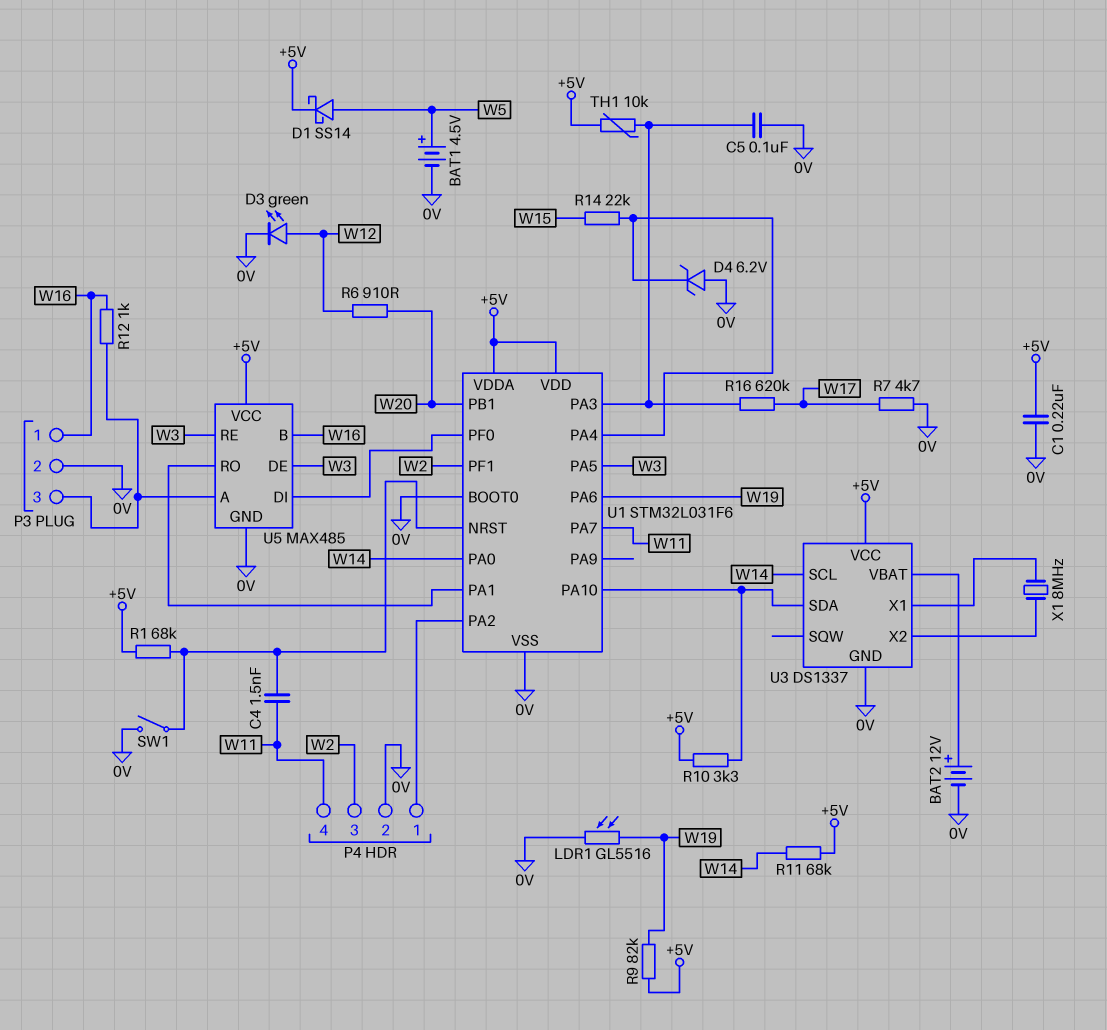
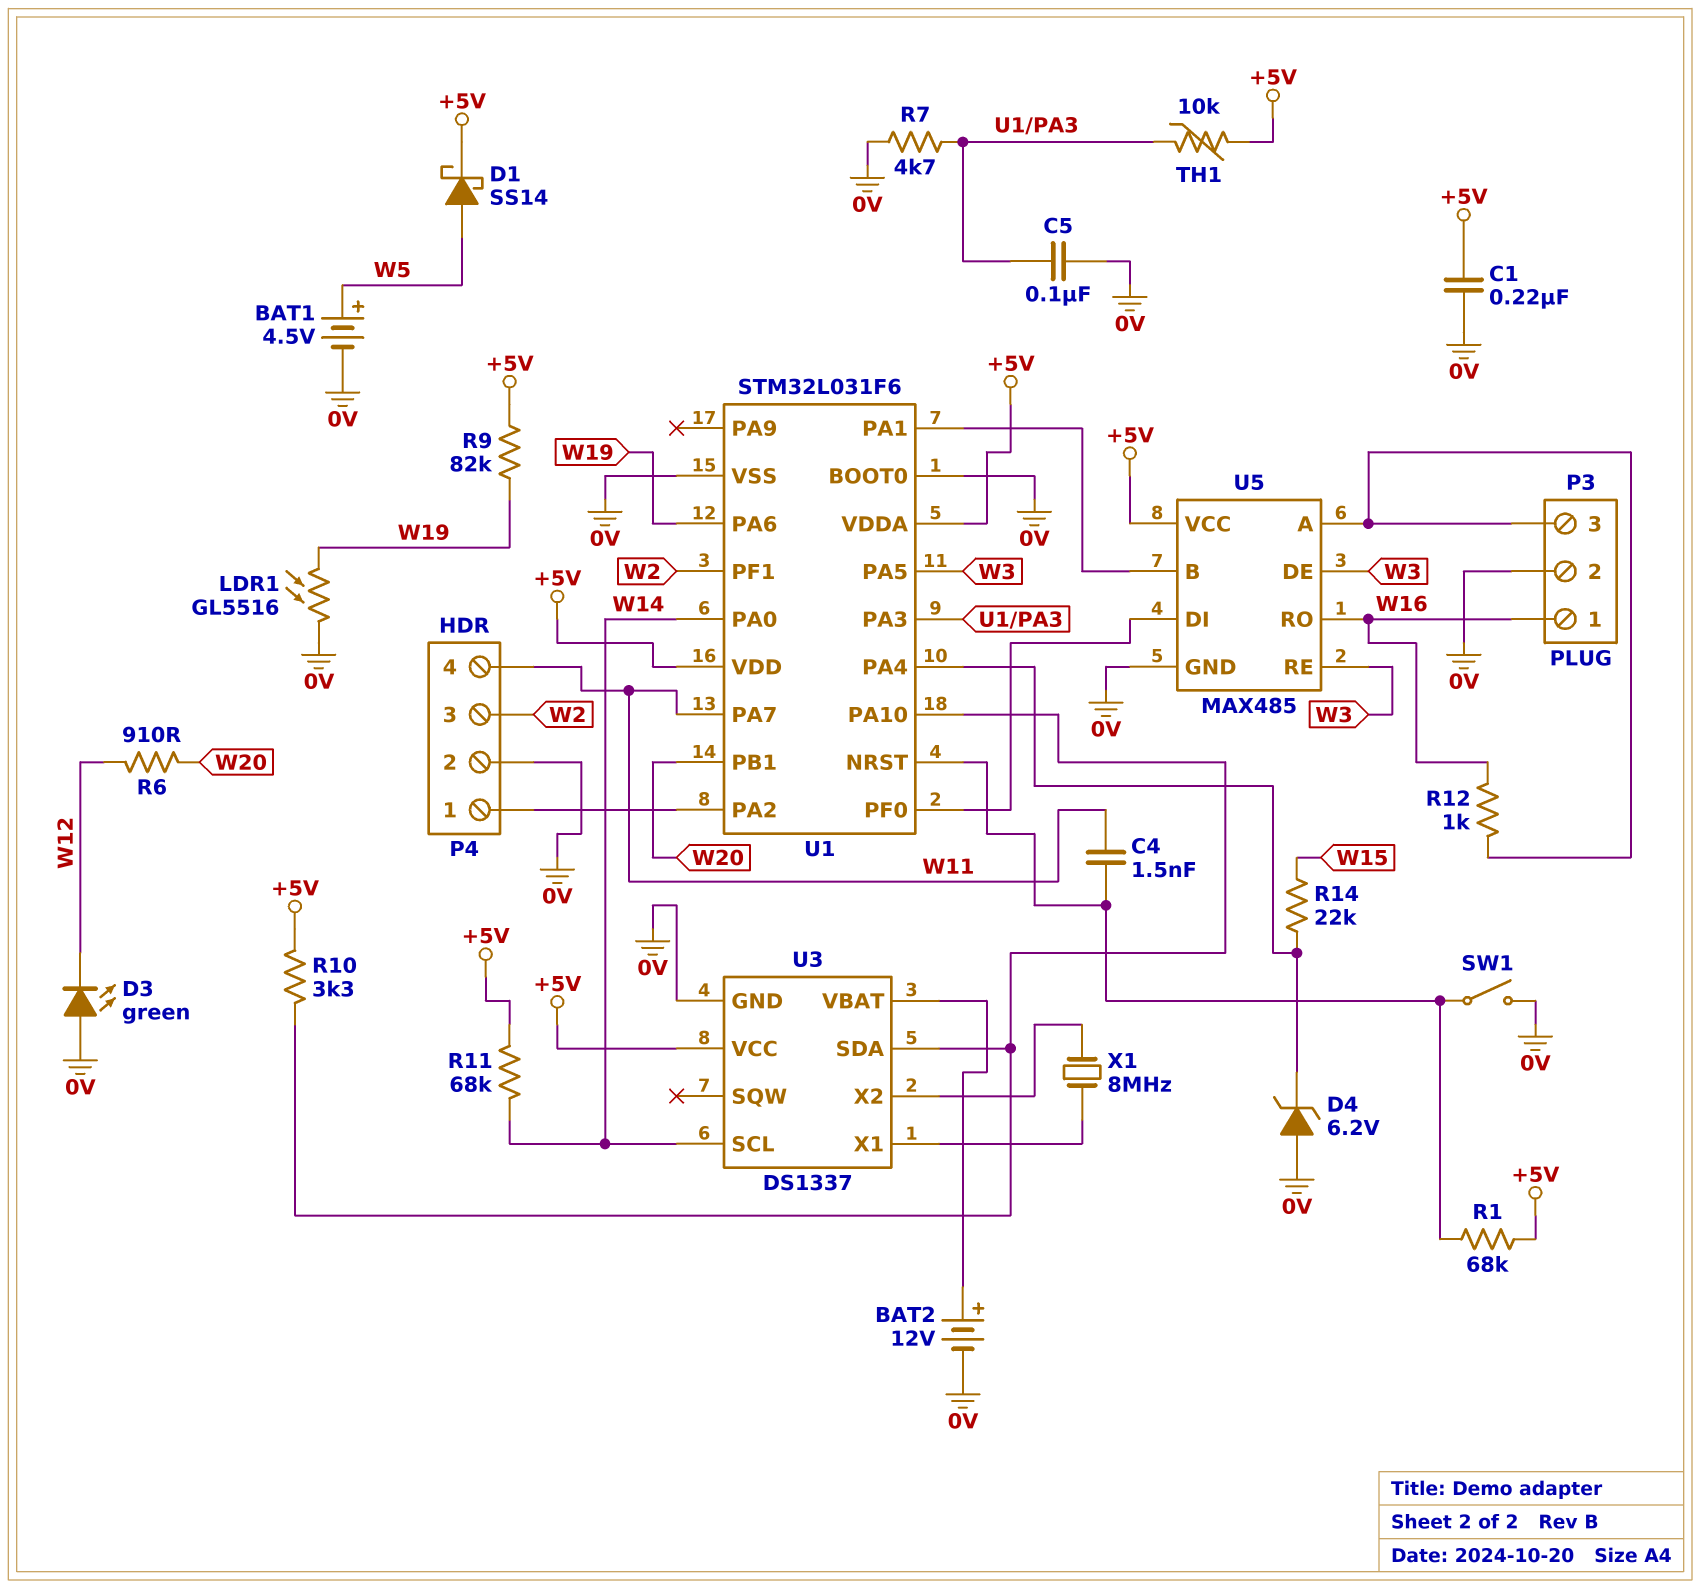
D3: LED green (A W12, K 0V) -> LED green (A 0V, K W12)
R7: 4.7k (0V, W17) -> 4.7k (0V, U1/PA3)
R16: 620k (U1/PA3, W17) -> none
U5 pin B: W16 -> U1/PA1
U5 pin RO: U1/PA1 -> W16

